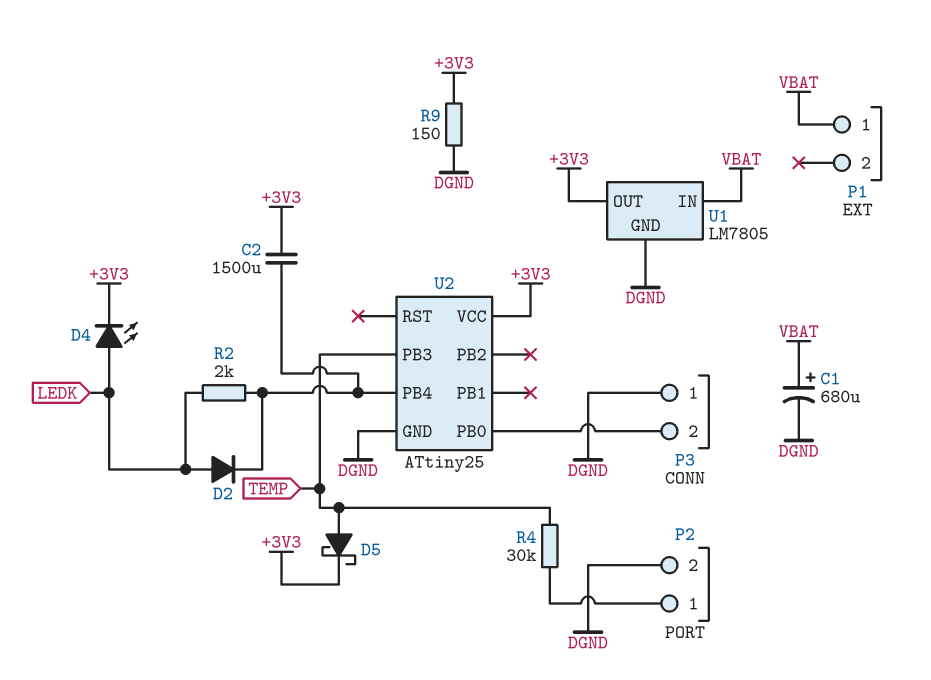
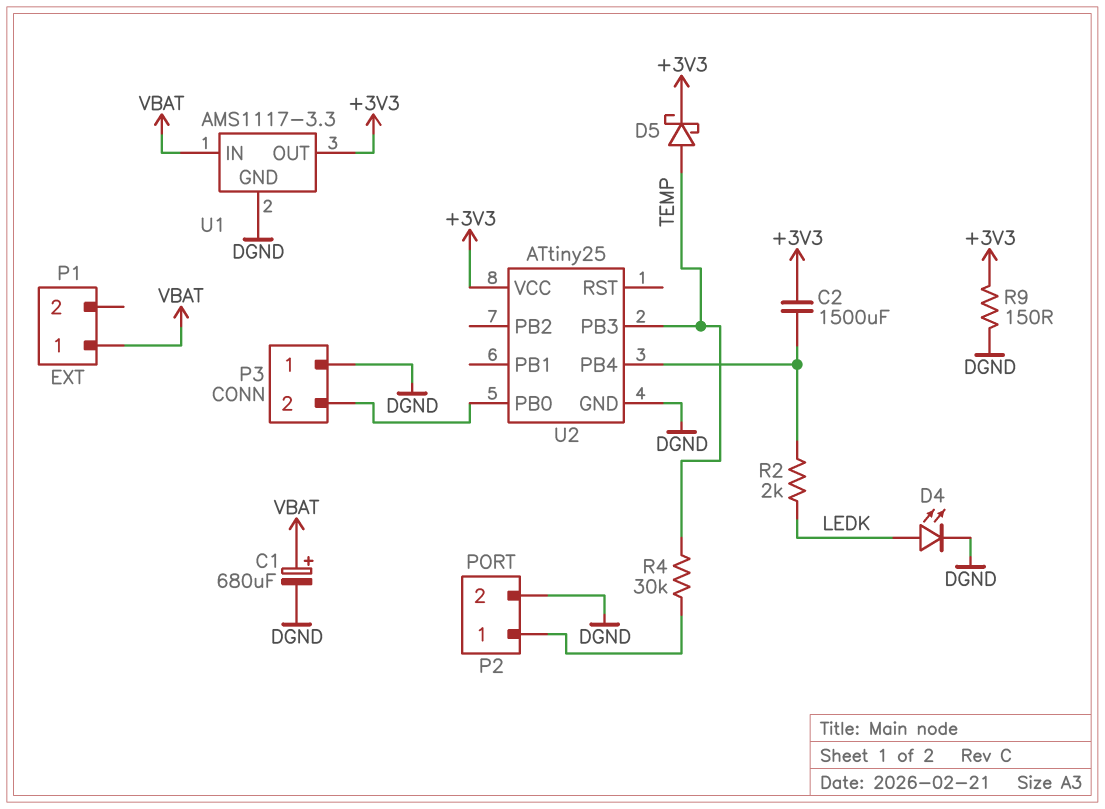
D2: diode (A LEDK, K U2/PB4) -> none
D4: LED (A LEDK, K +3V3) -> LED (A LEDK, K DGND)
U1: LM7805 -> AMS1117-3.3

